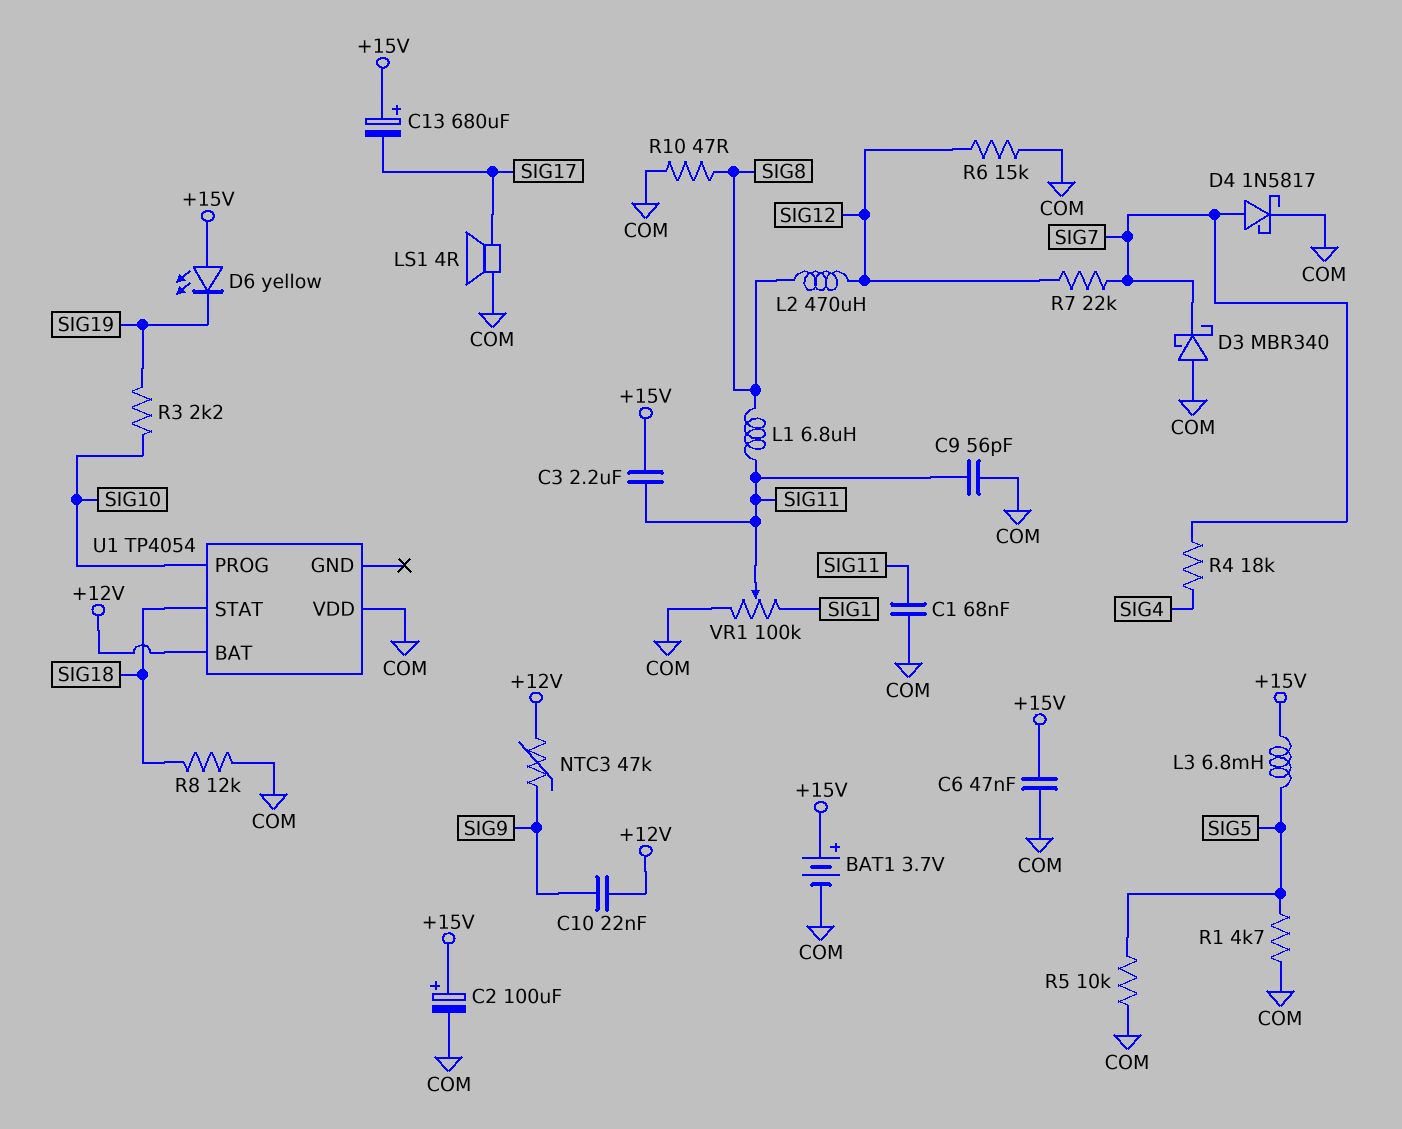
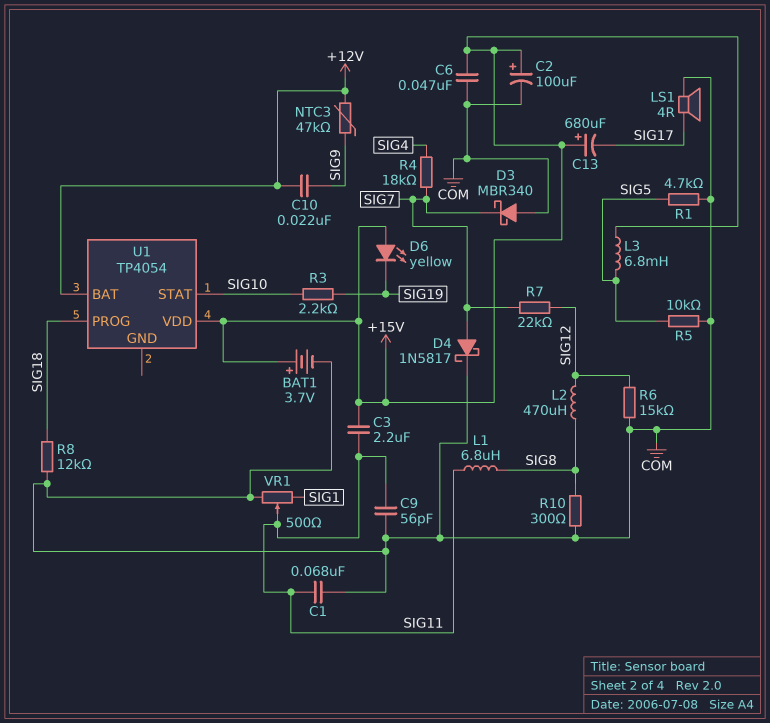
R10: 47 (COM, SIG8) -> 300 (COM, SIG8)
U1 pin PROG: SIG10 -> SIG18
U1 pin STAT: SIG18 -> SIG10
U1 pin VDD: COM -> +15V
VR1: 100k (COM, SIG1, wiper SIG11) -> 500 (COM, SIG1, wiper SIG11)

